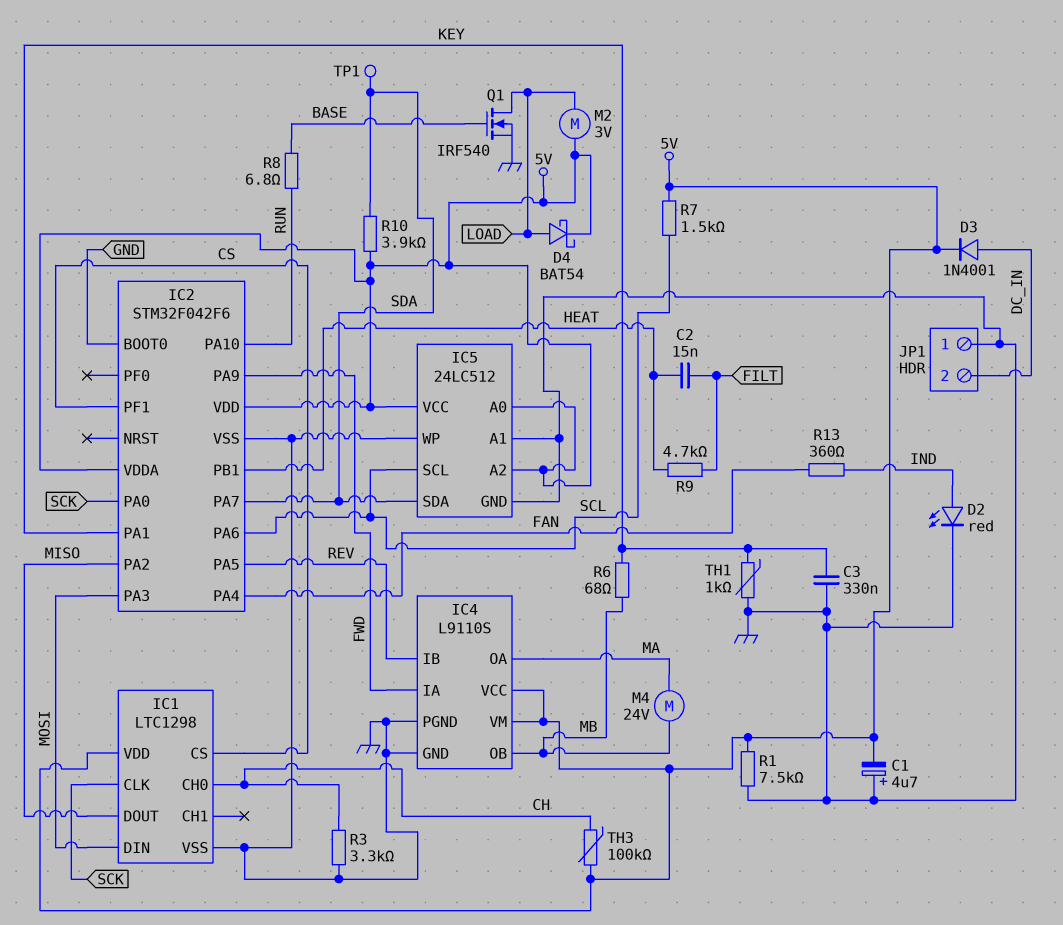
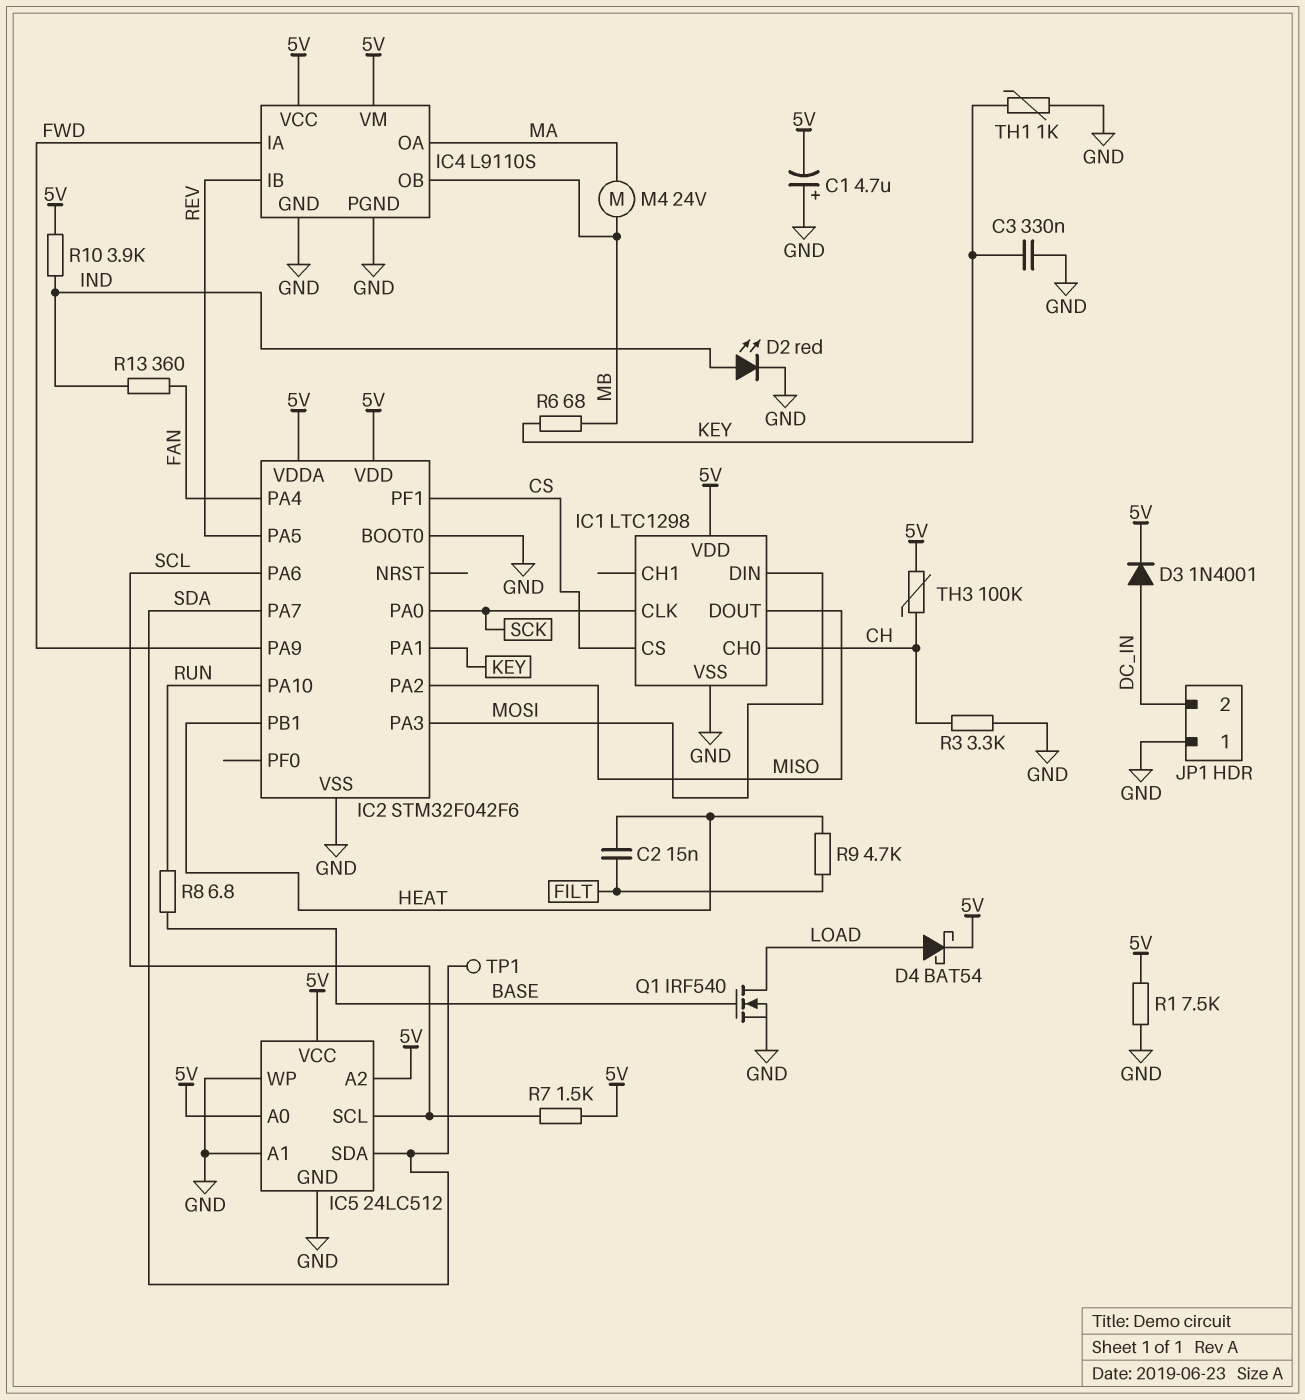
M2: motor 3V (5V, LOAD) -> none
R10: 3.9k (5V, SDA) -> 3.9k (5V, IND)

